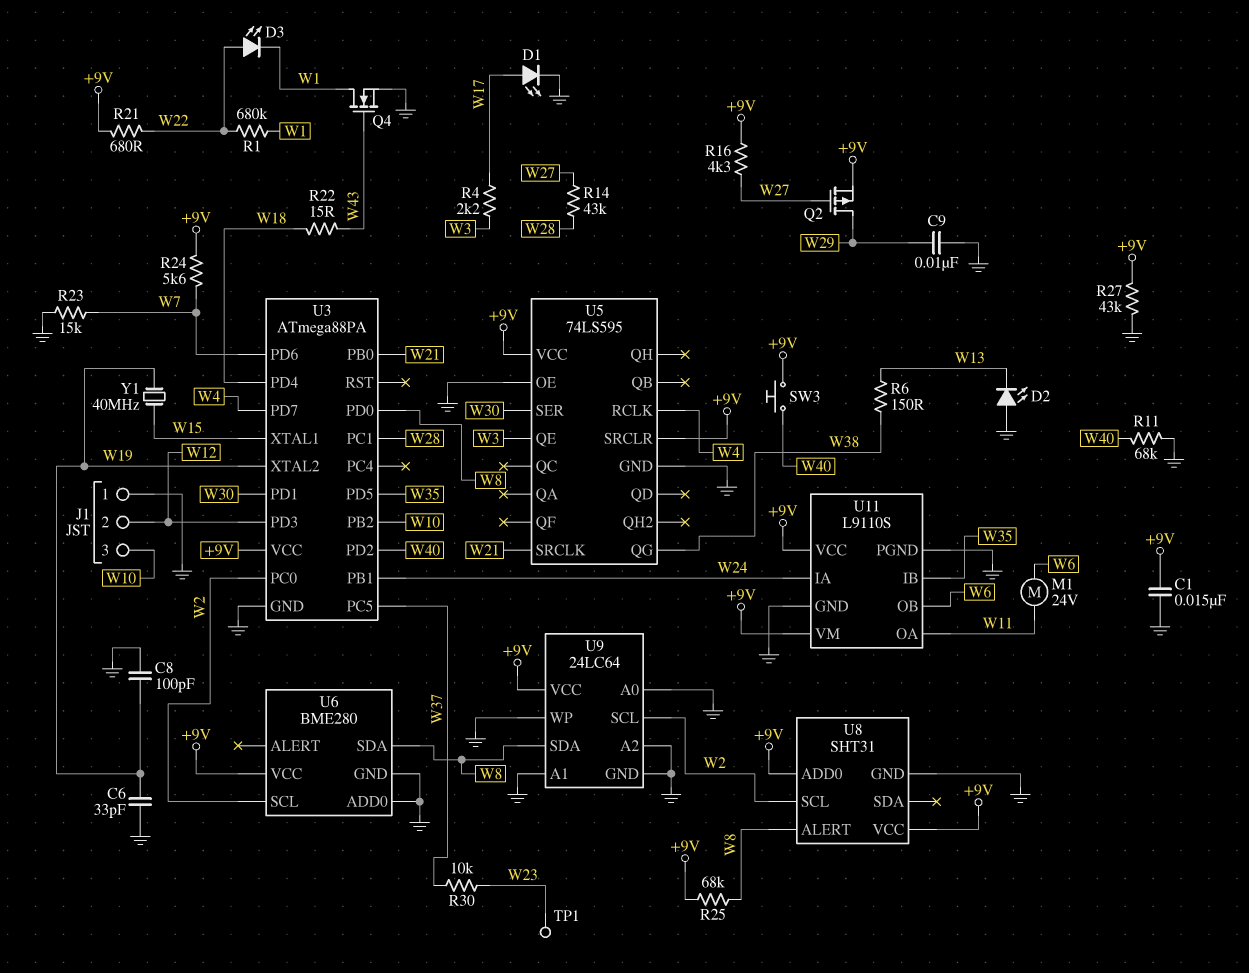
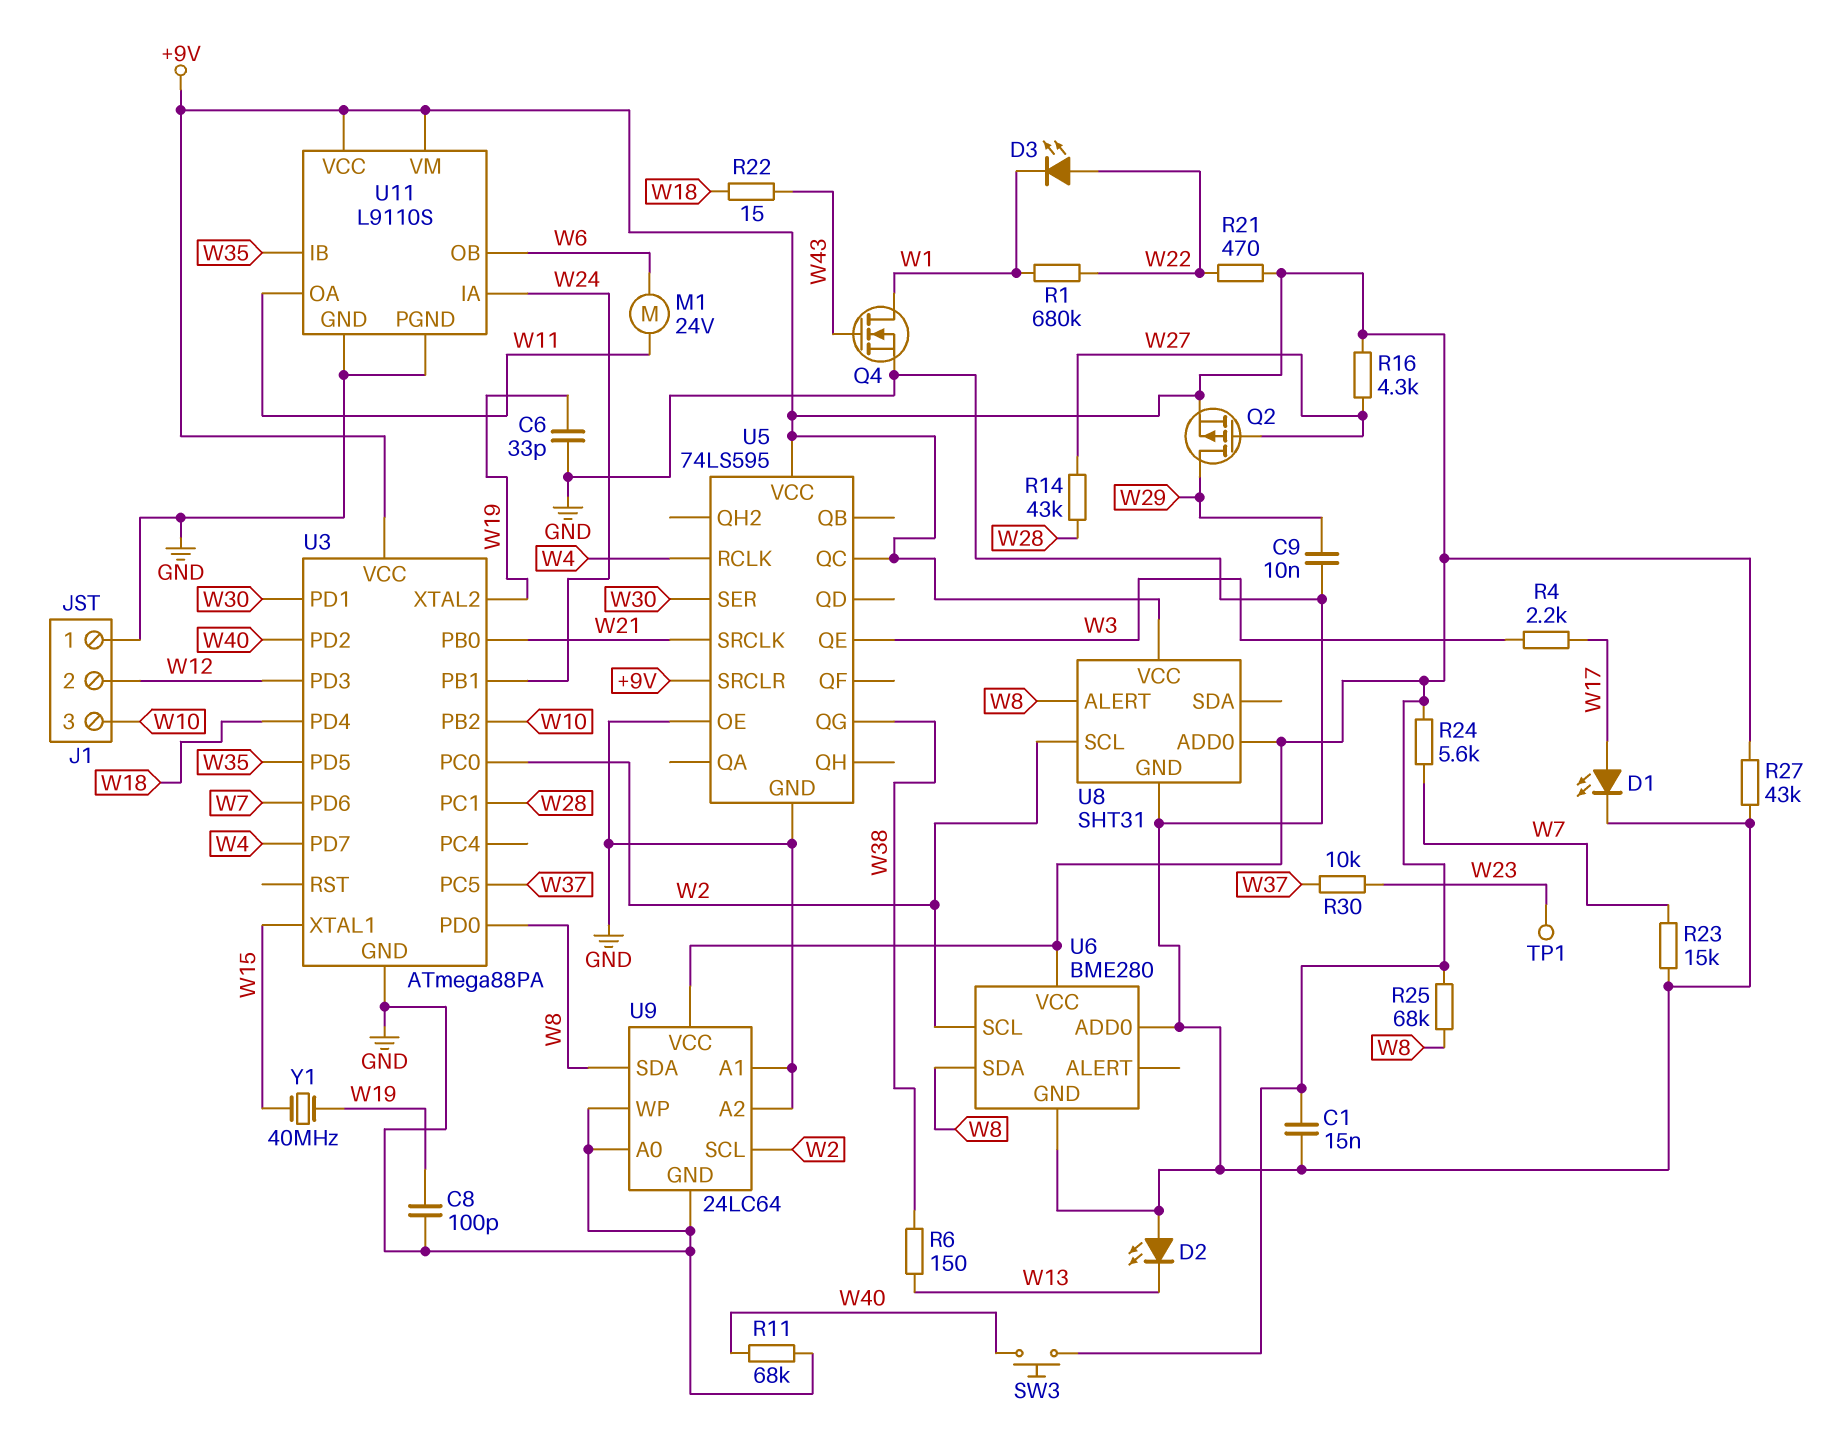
R21: 680 (+9V, W22) -> 470 (+9V, W22)
U5 pin QC: none -> +9V

